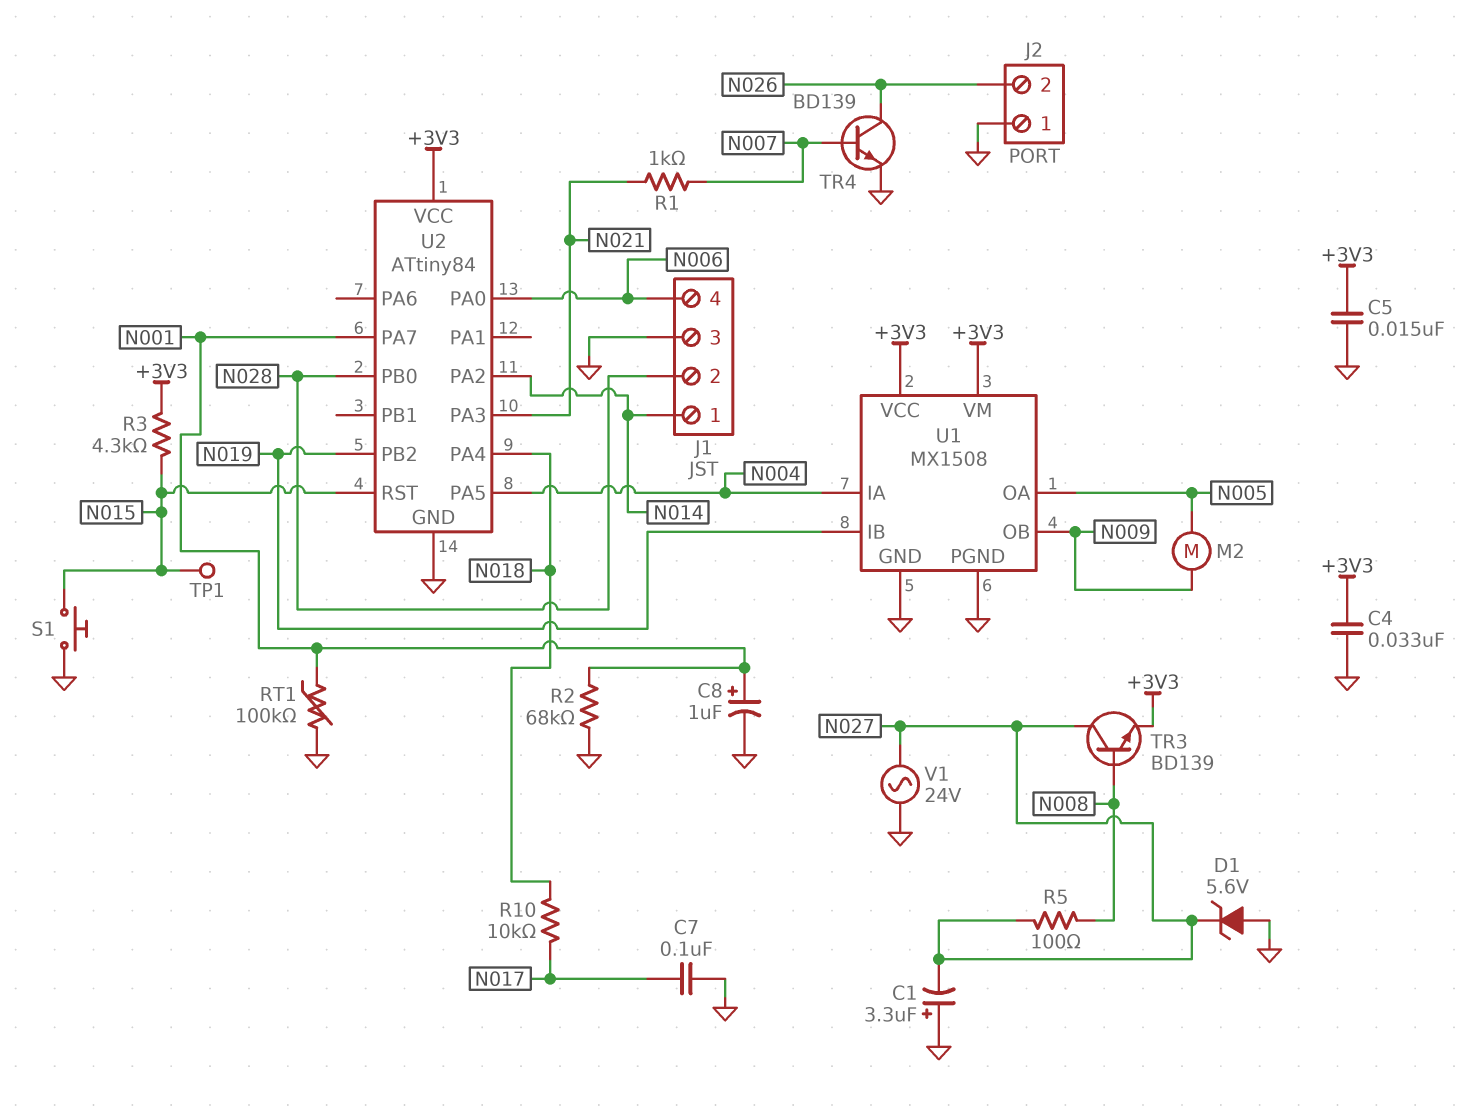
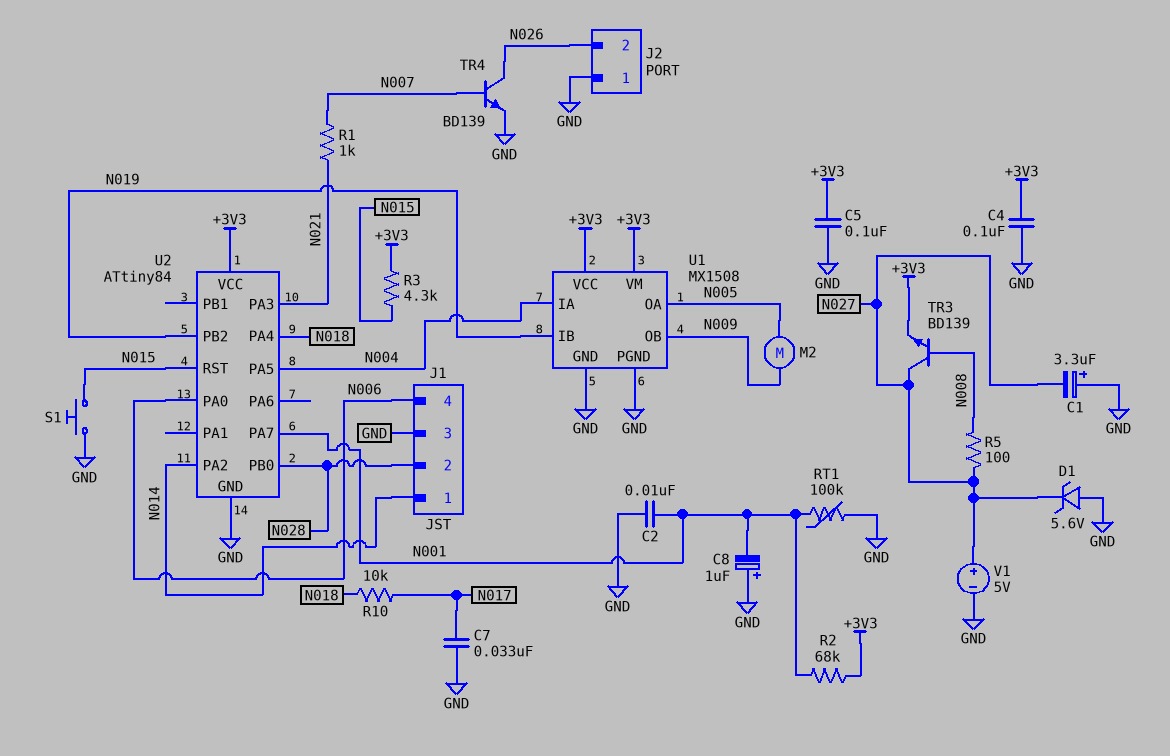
C2: none -> 10nF (GND, N001)
C4: 33nF (+3V3, GND) -> 100nF (+3V3, GND)
C5: 15nF (+3V3, GND) -> 100nF (+3V3, GND)
C7: 100nF (GND, N017) -> 33nF (GND, N017)
C8: 1uF (plus N001, minus GND) -> 1uF (plus GND, minus N001)
R2: 68k (GND, N001) -> 68k (+3V3, N001)
TP1: test point (N015) -> none
V1: AC 24V (GND, N027) -> 5V (plus N027, minus GND)

